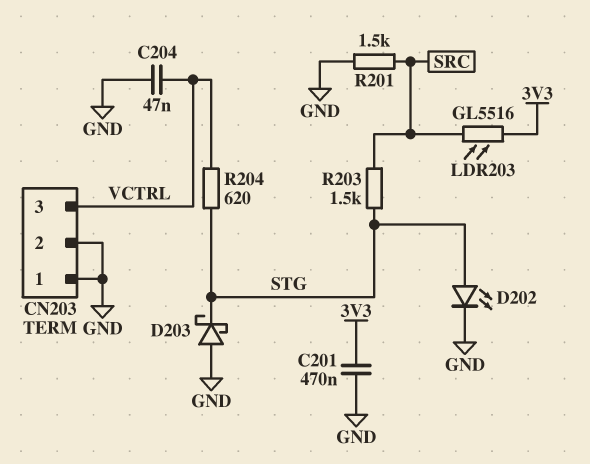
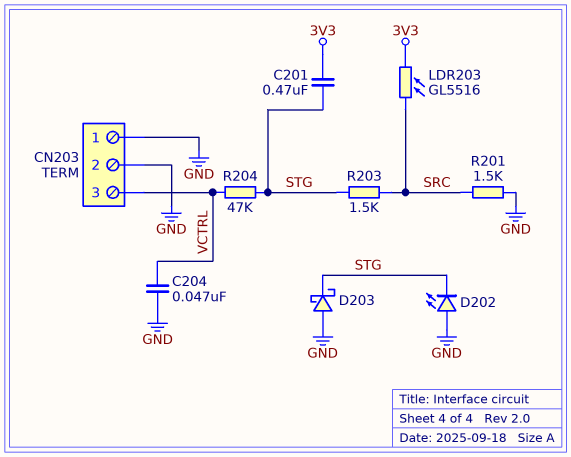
C201: 470nF (3V3, GND) -> 470nF (3V3, STG)
D202: LED (A STG, K GND) -> LED (A GND, K STG)
R204: 620 (STG, VCTRL) -> 47k (STG, VCTRL)

